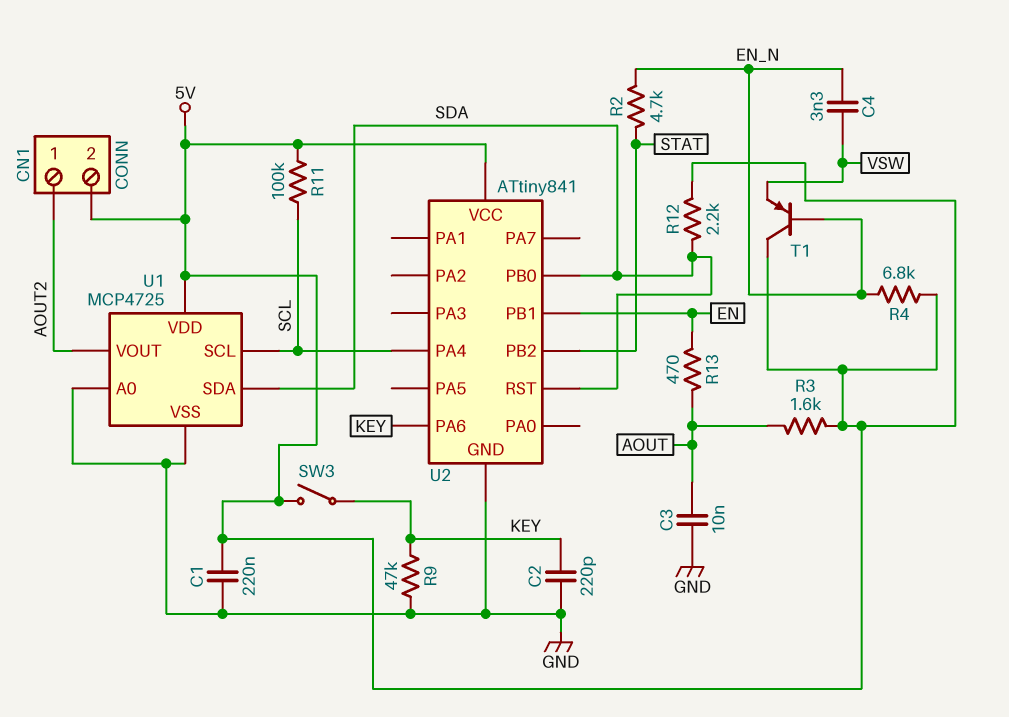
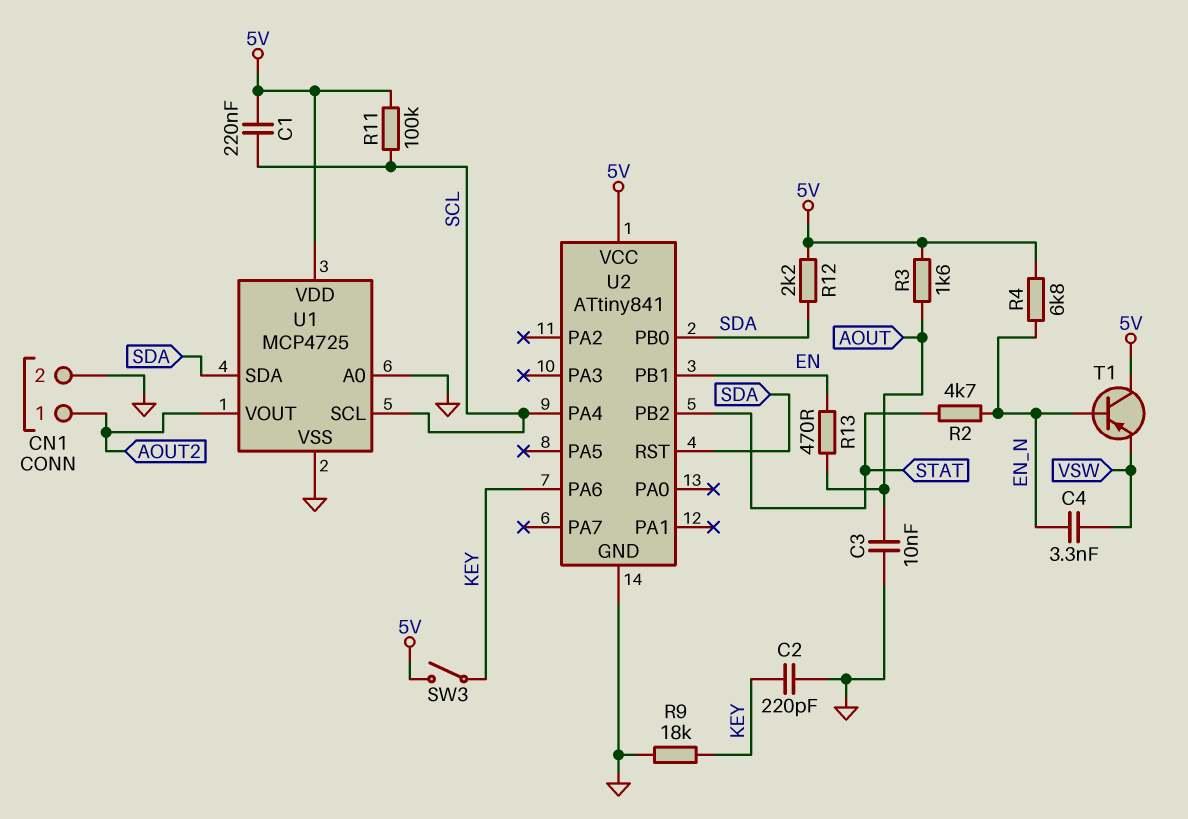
C1: 220nF (5V, GND) -> 220nF (5V, SCL)
CN1 pin 2: 5V -> GND
R9: 47k (GND, KEY) -> 18k (GND, KEY)

